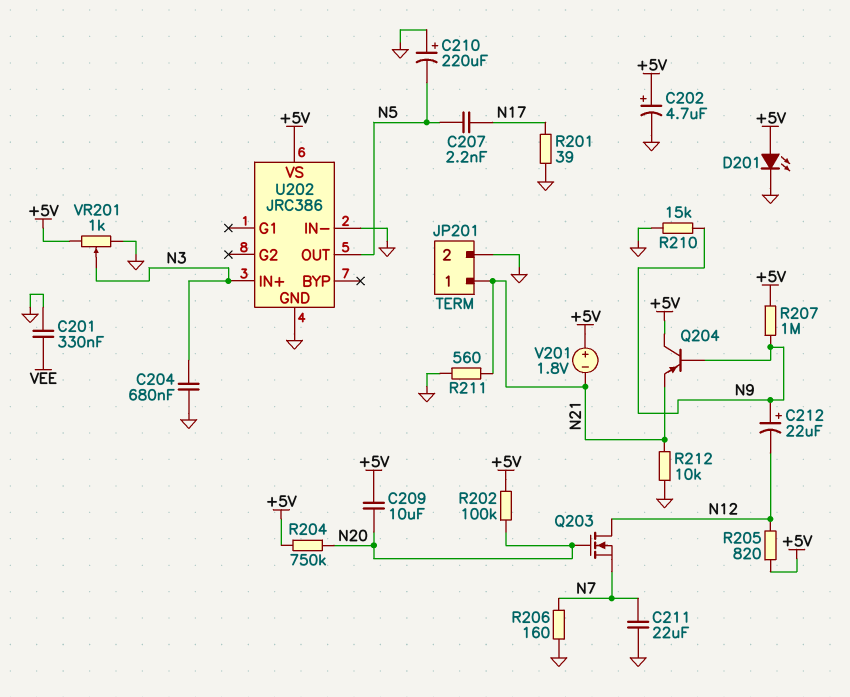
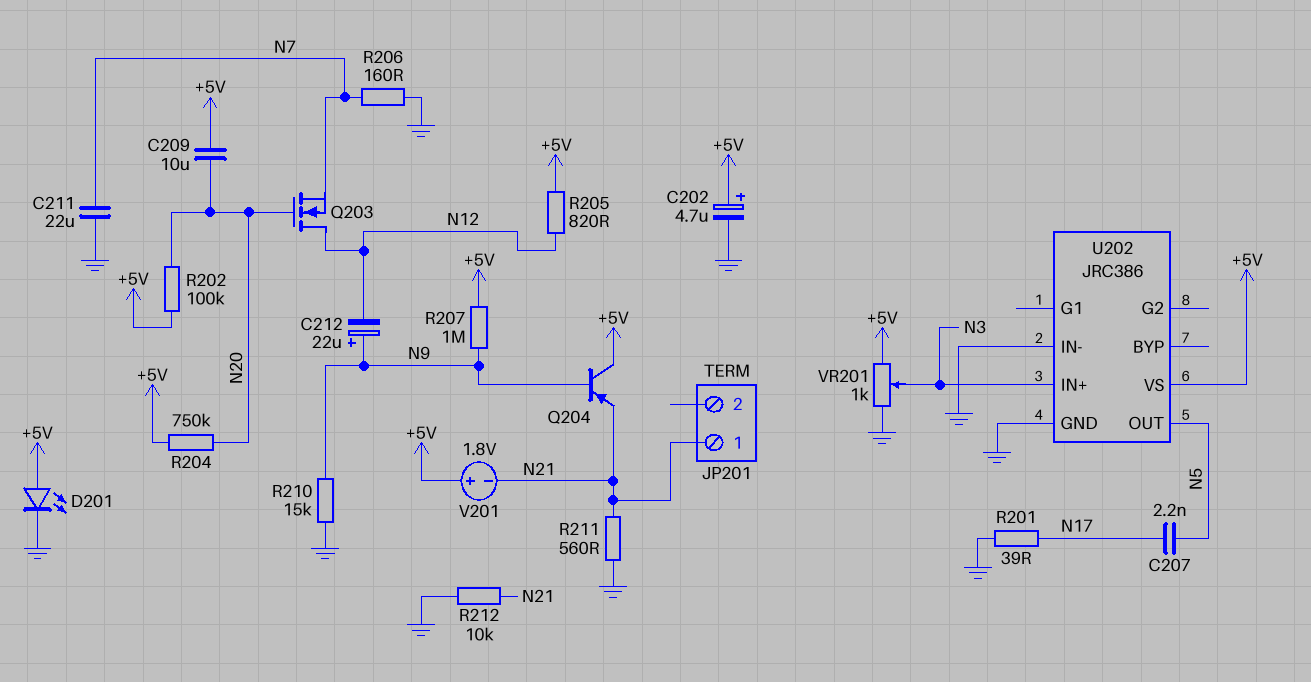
C201: 330nF (GND, VEE) -> none
C204: 680nF (GND, N3) -> none
C210: 220uF (plus GND, minus N5) -> none
JP201 pin 2: GND -> none

